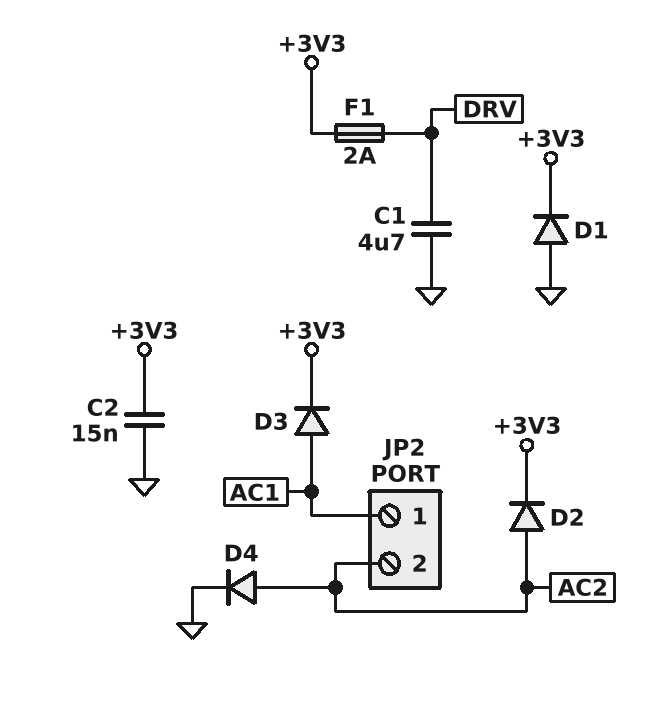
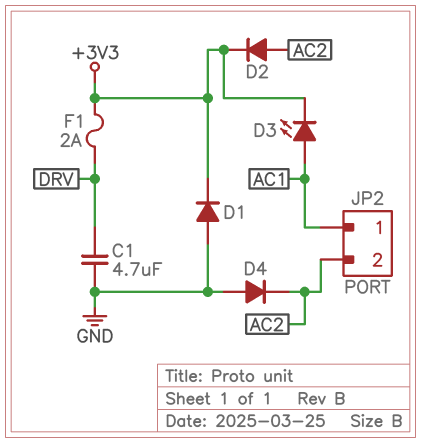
C2: 15nF (+3V3, GND) -> none
D3: diode (A AC1, K +3V3) -> LED (A AC1, K +3V3)
D4: diode (A AC2, K GND) -> diode (A GND, K AC2)

